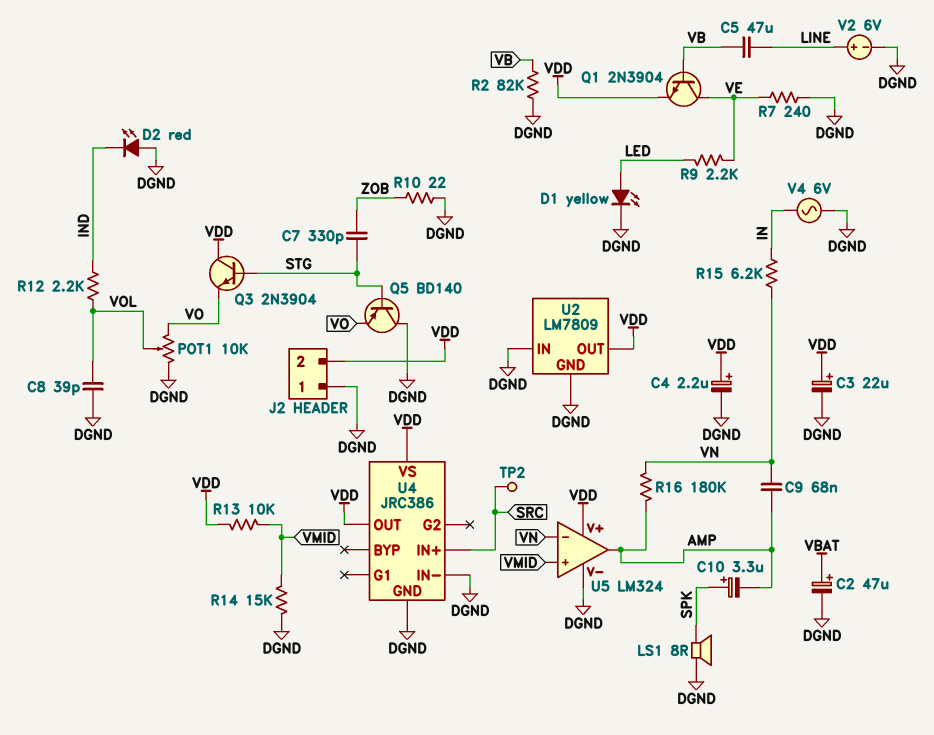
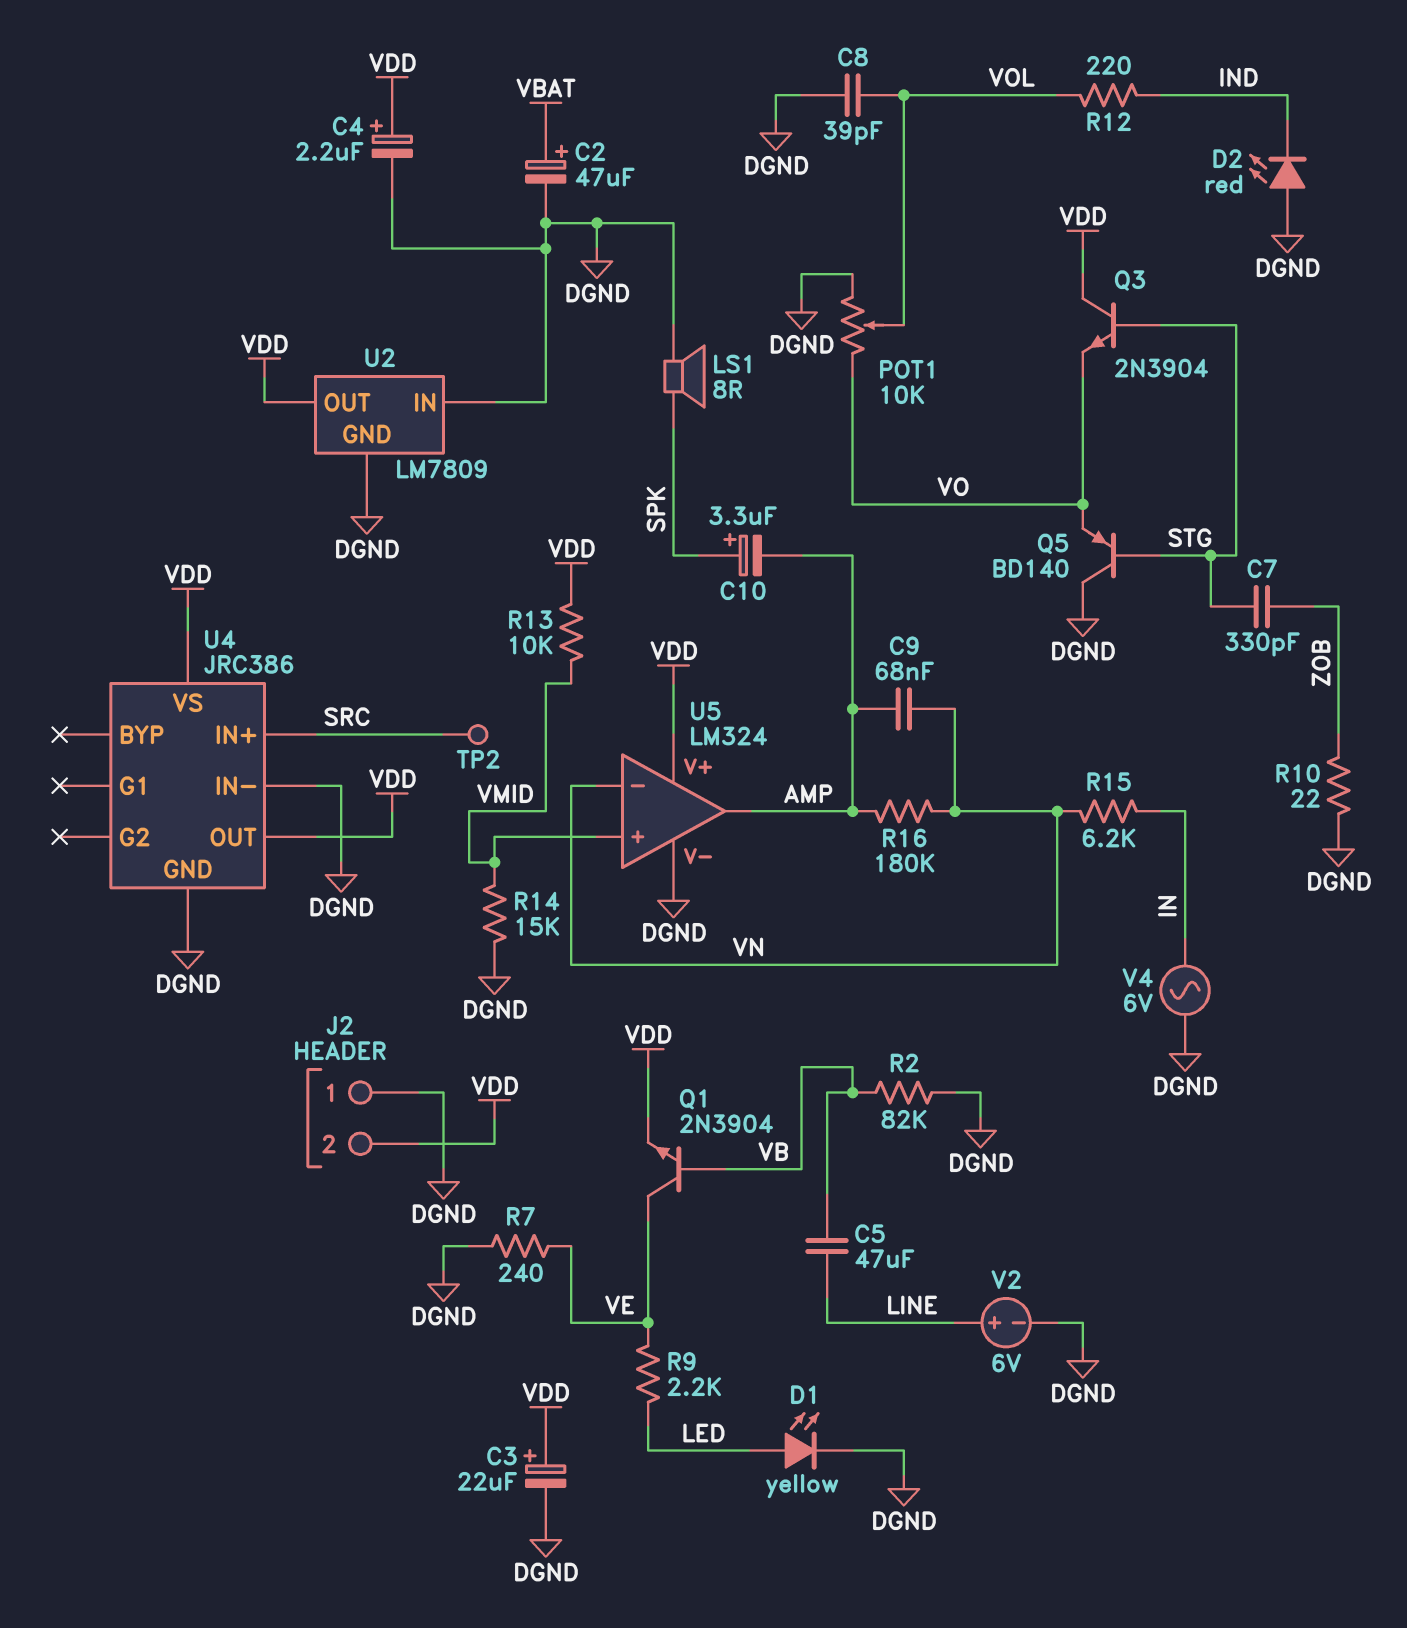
R12: 2.2k (IND, VOL) -> 220 (IND, VOL)

